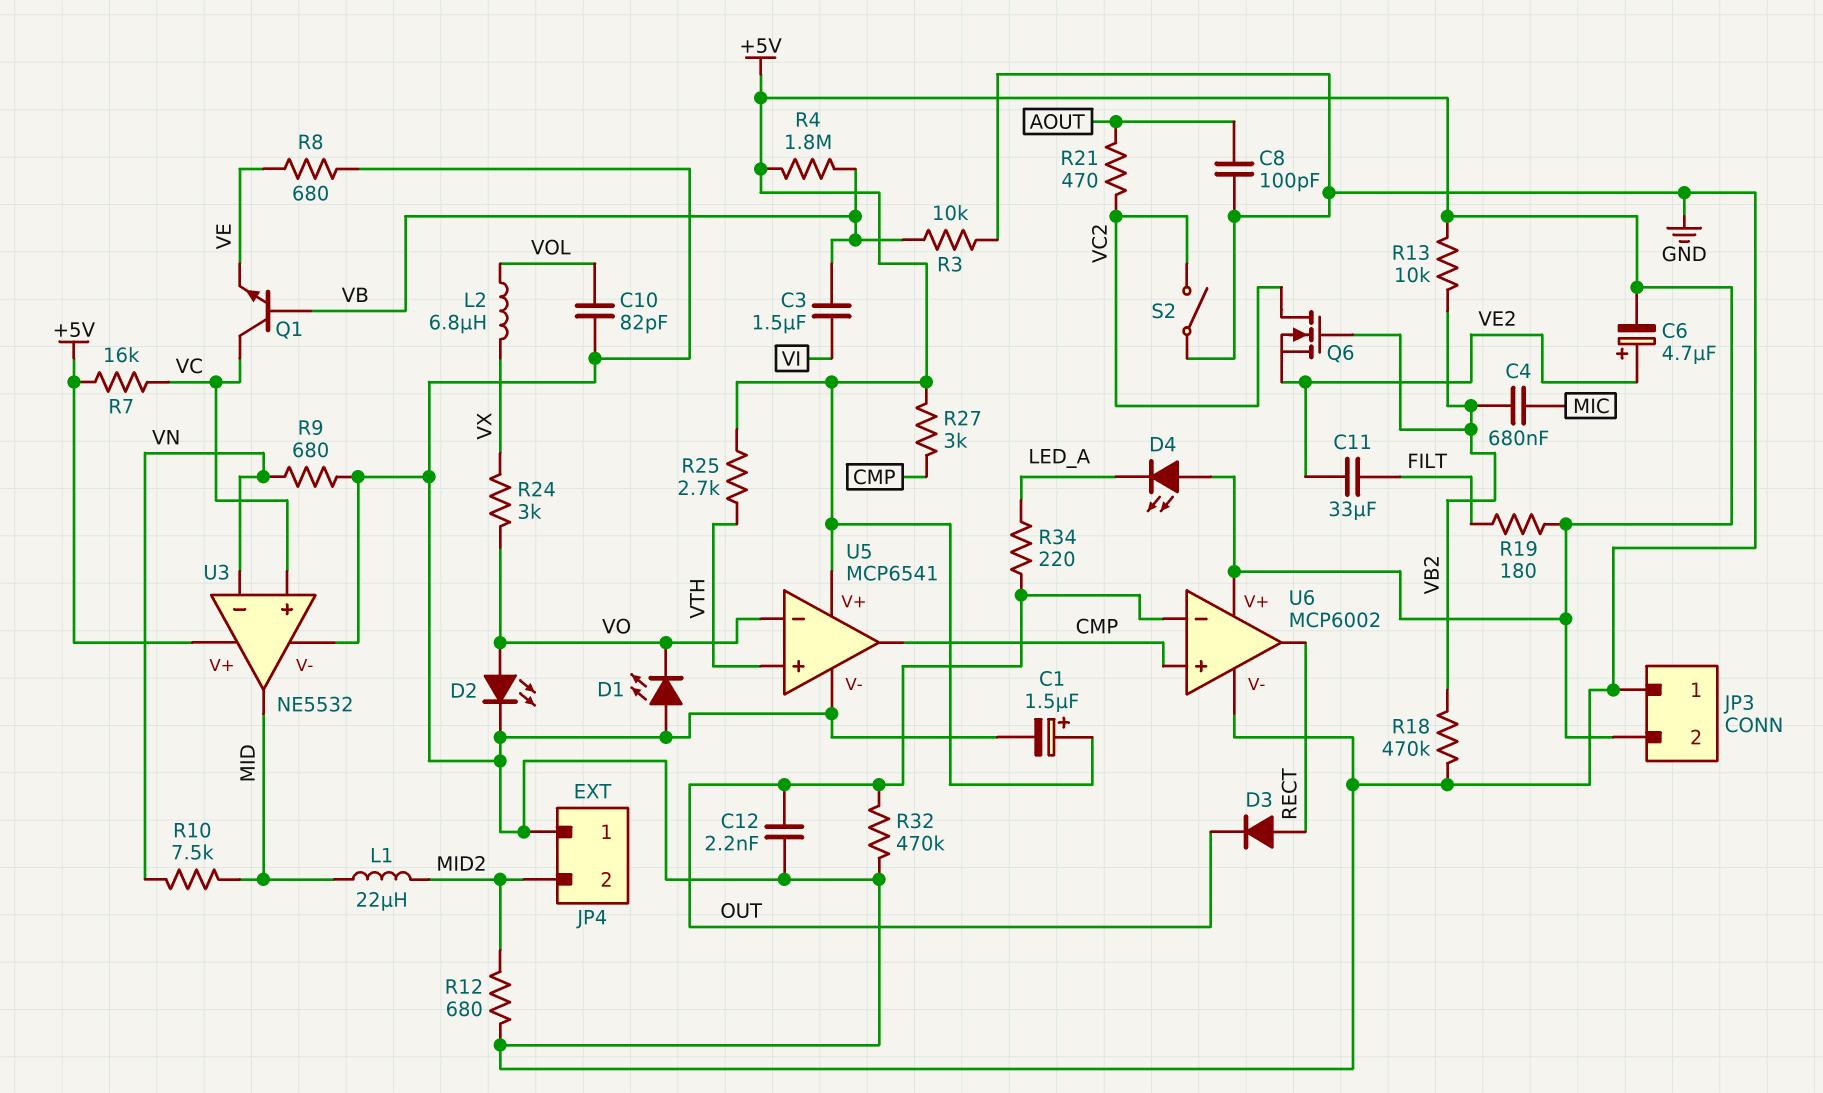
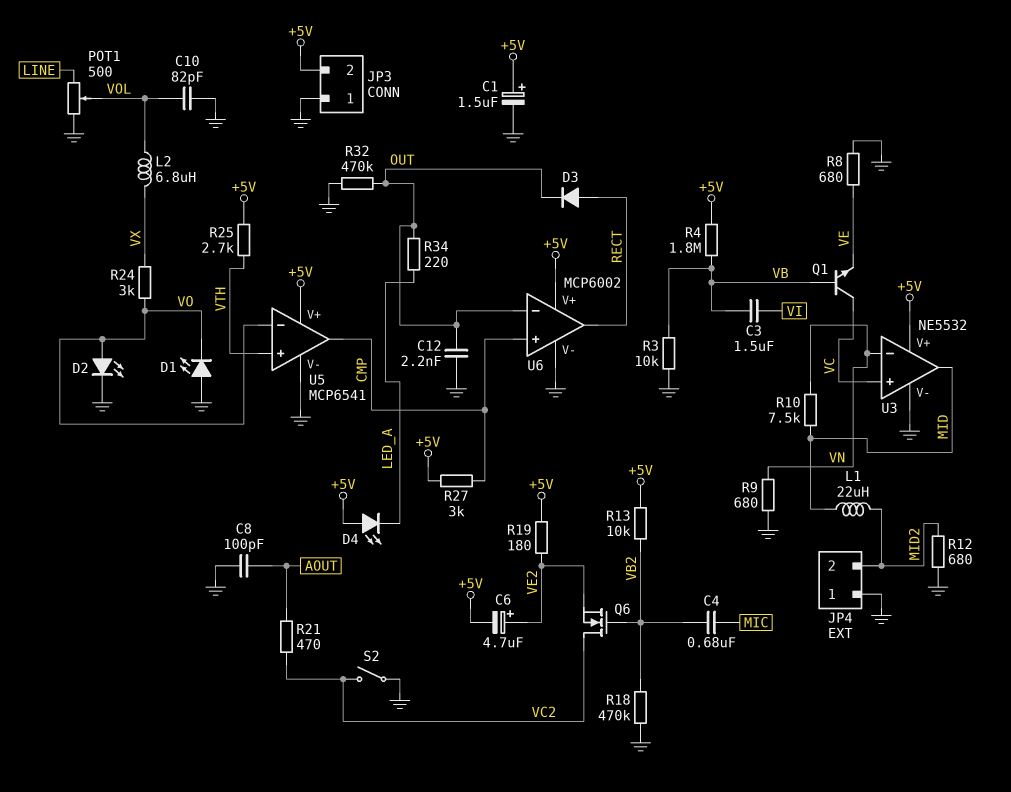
C11: 33uF (FILT, VE2) -> none
POT1: none -> 500 (GND, LINE, wiper VOL)
R7: 16k (+5V, VC) -> none
R19: 180 (+5V, FILT) -> 180 (+5V, VE2)

